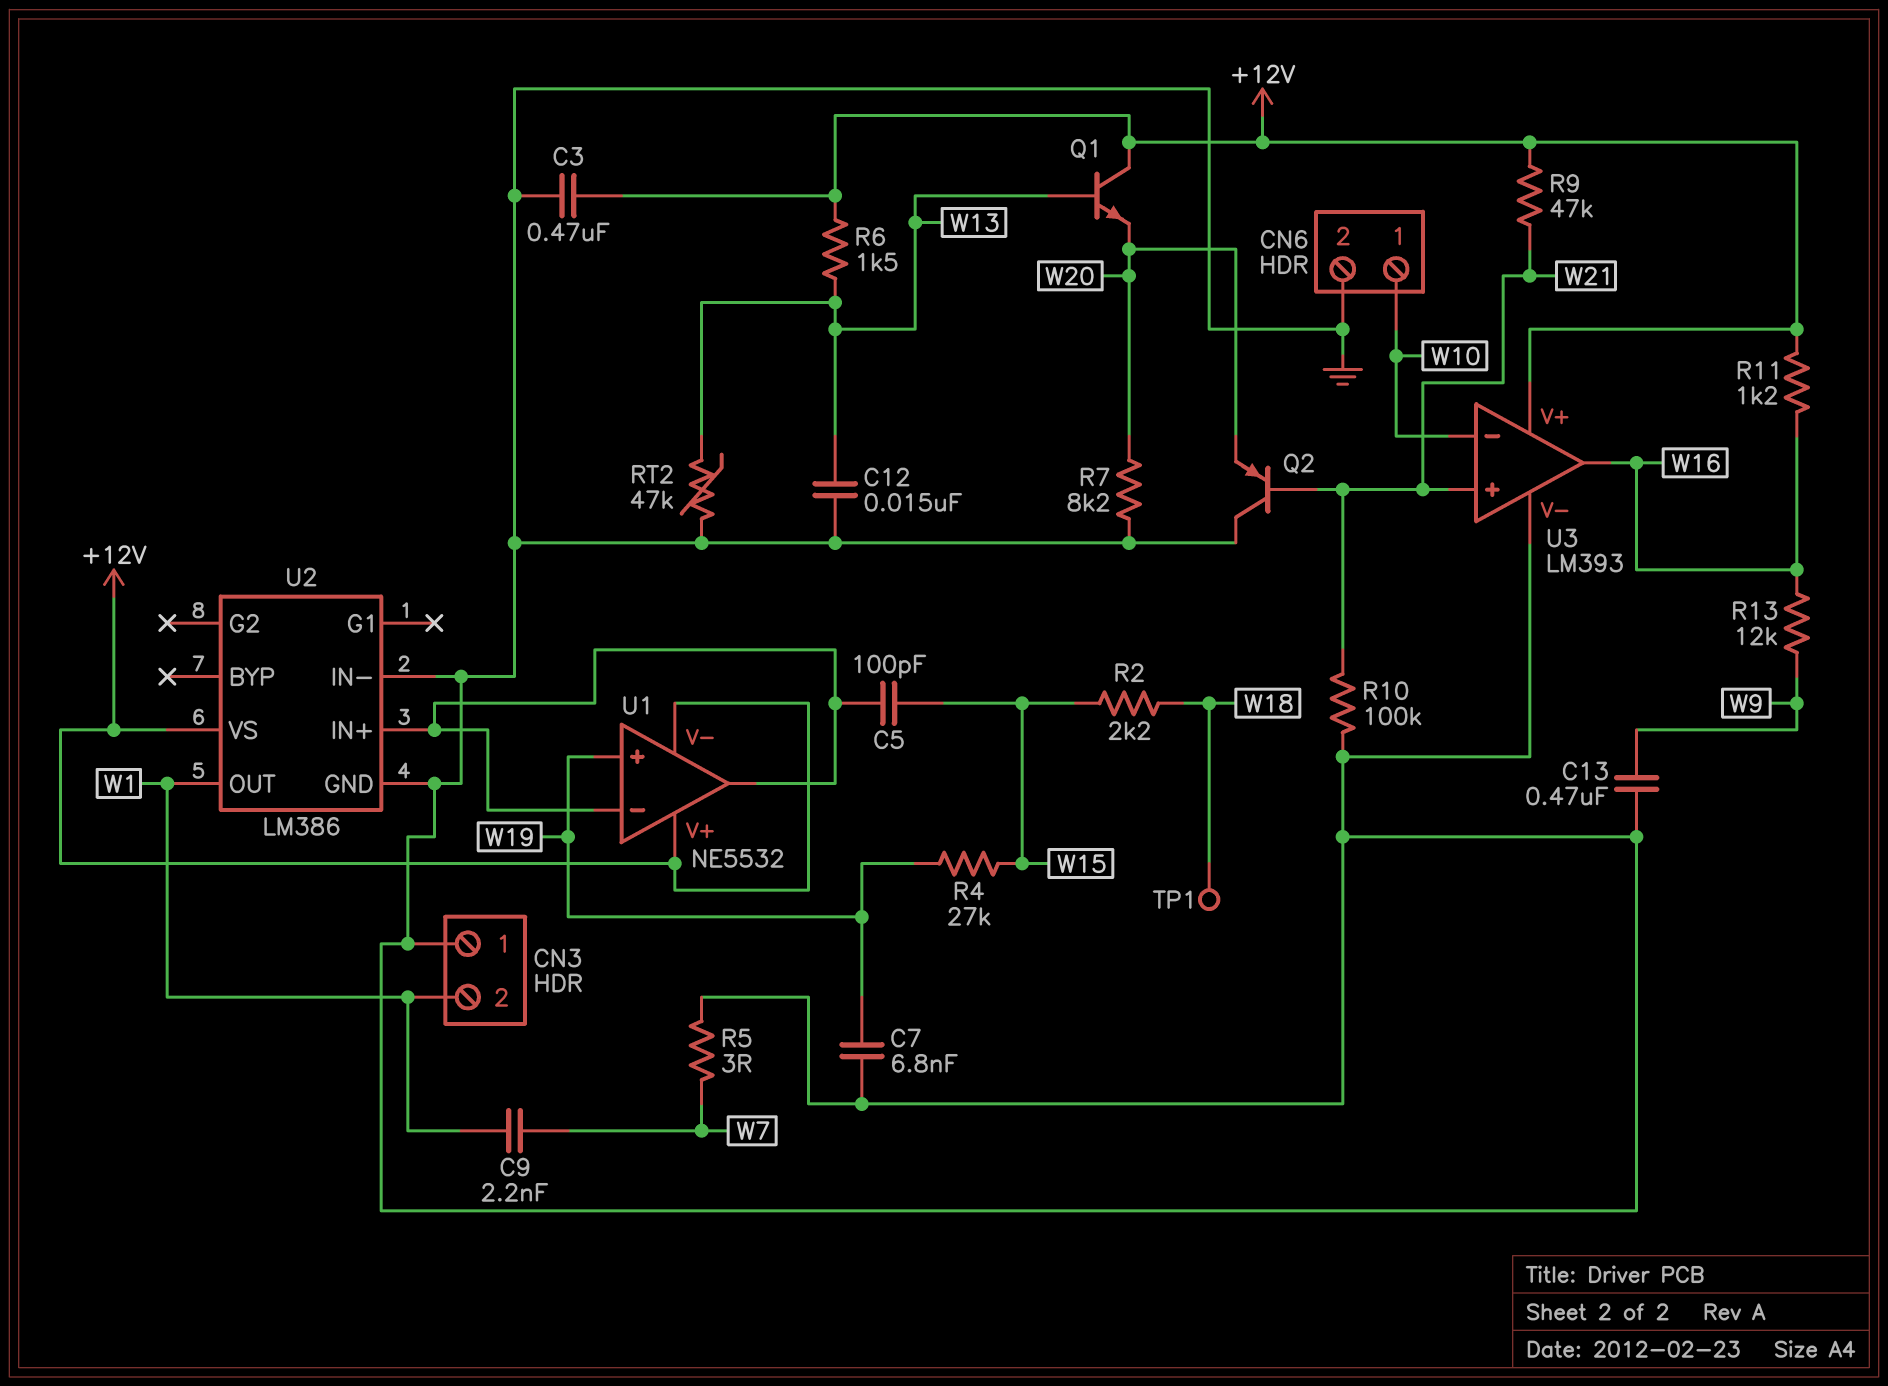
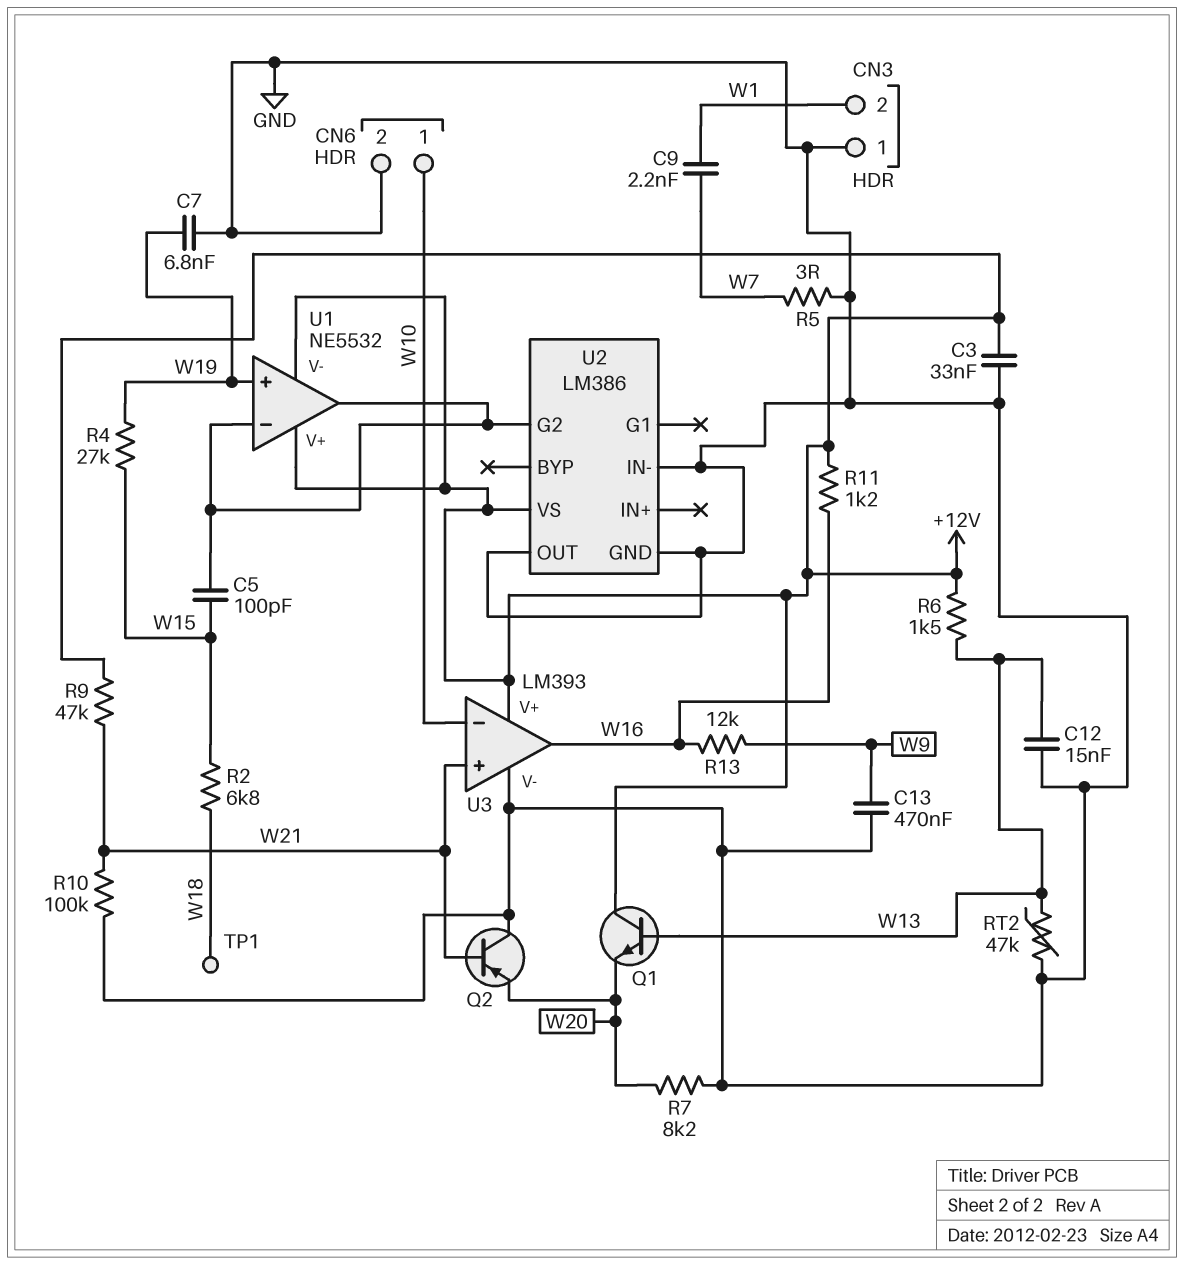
C3: 470nF (+12V, GND) -> 33nF (+12V, GND)
R2: 2.2k (W15, W18) -> 6.8k (W15, W18)
U2 pin G2: none -> U1/in-
U2 pin IN+: U1/in- -> none
U2 pin OUT: W1 -> GND

